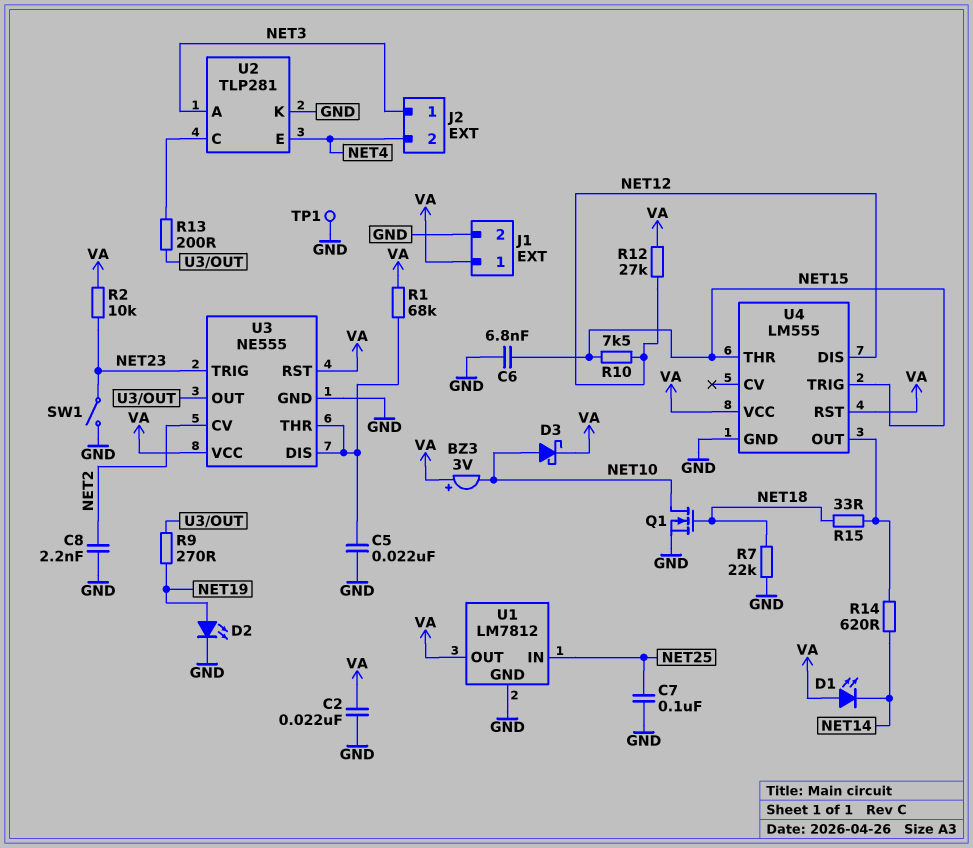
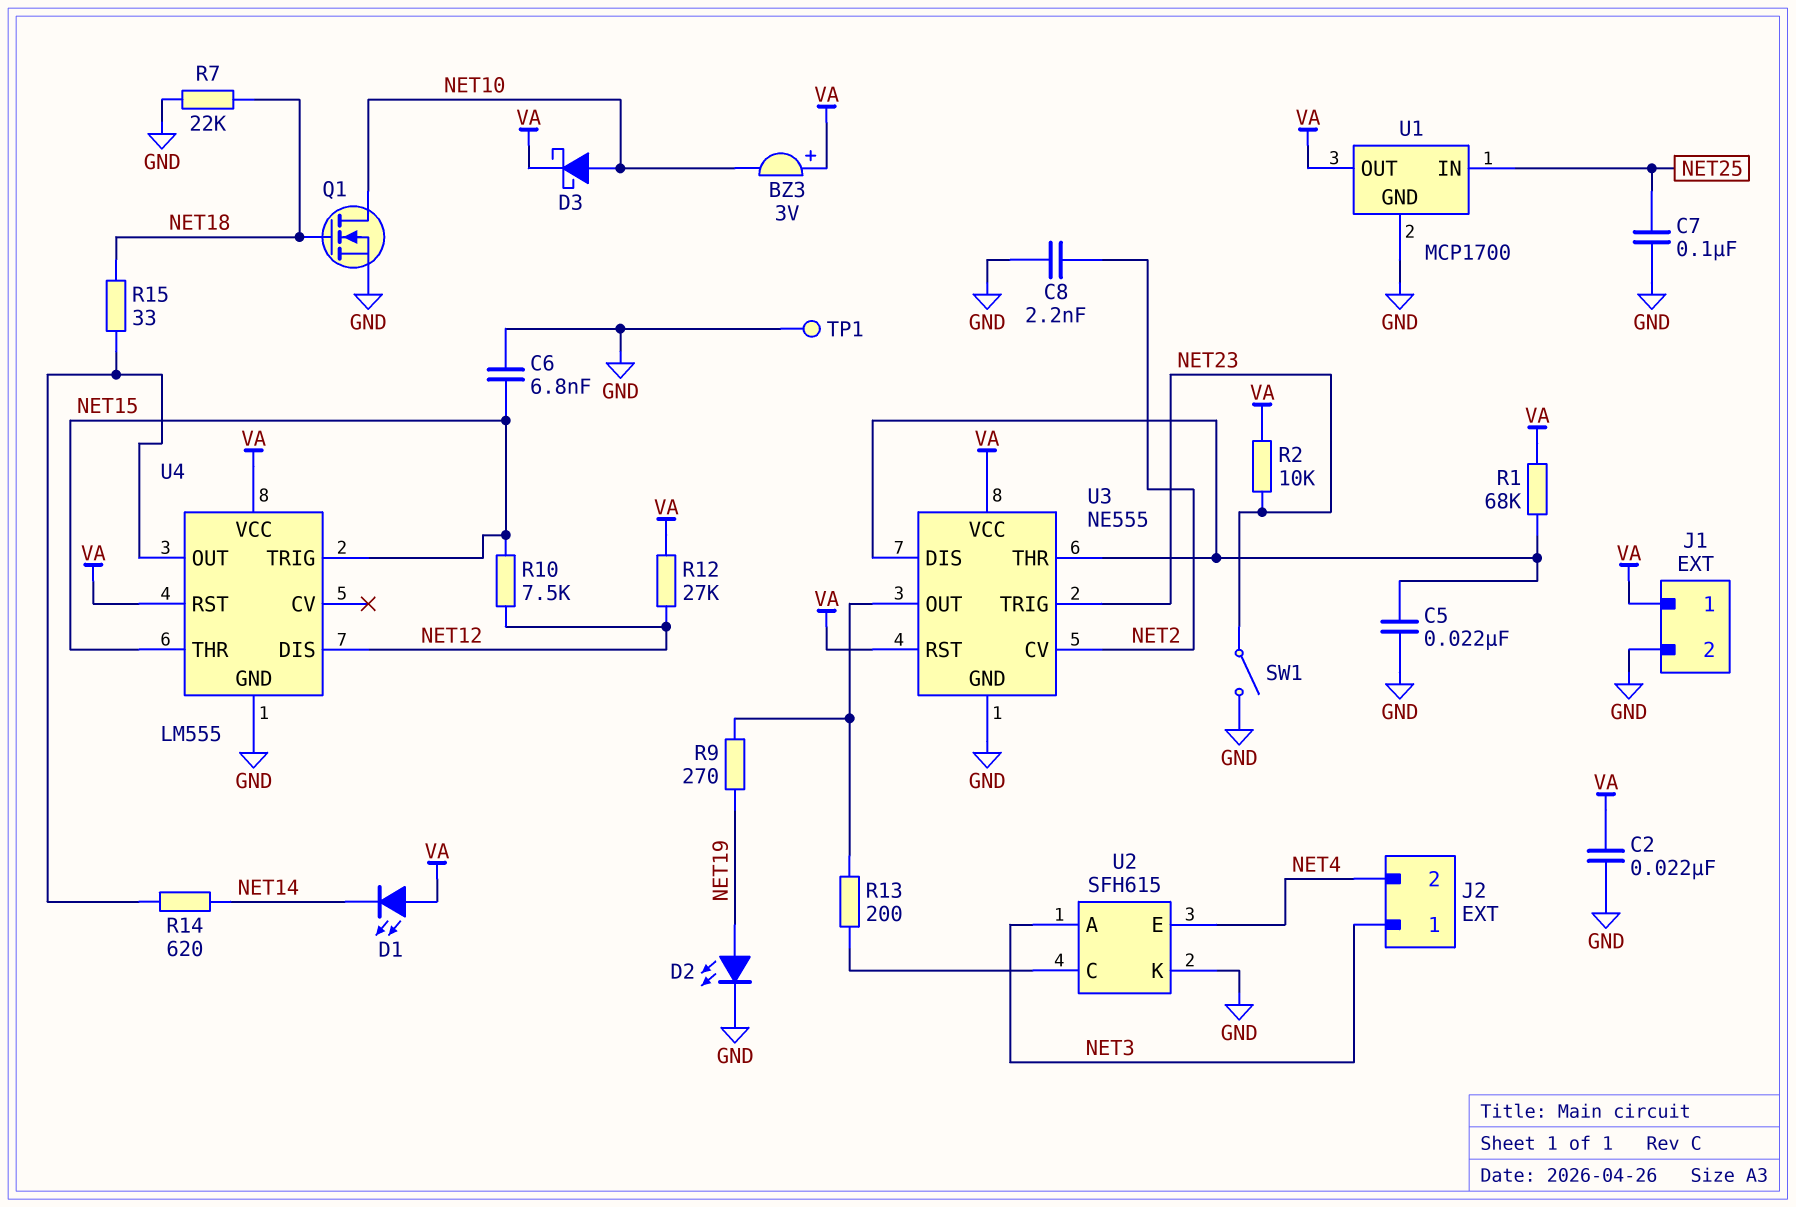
U1: LM7812 -> MCP1700
U2: TLP281 -> SFH615

